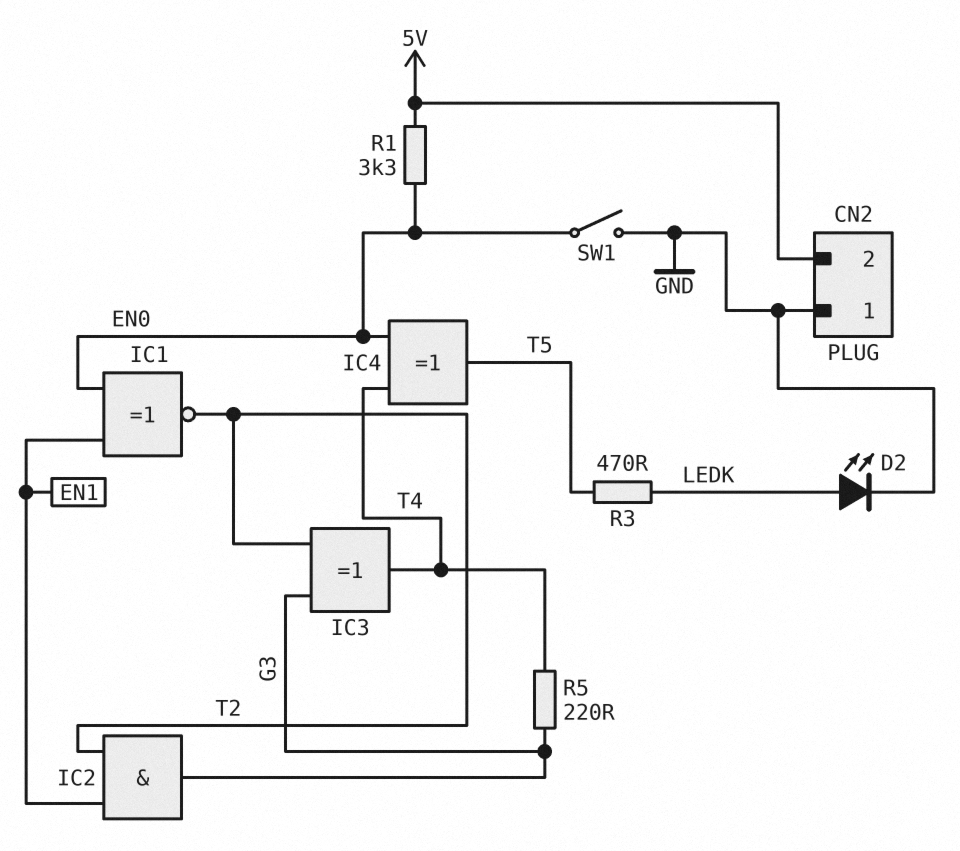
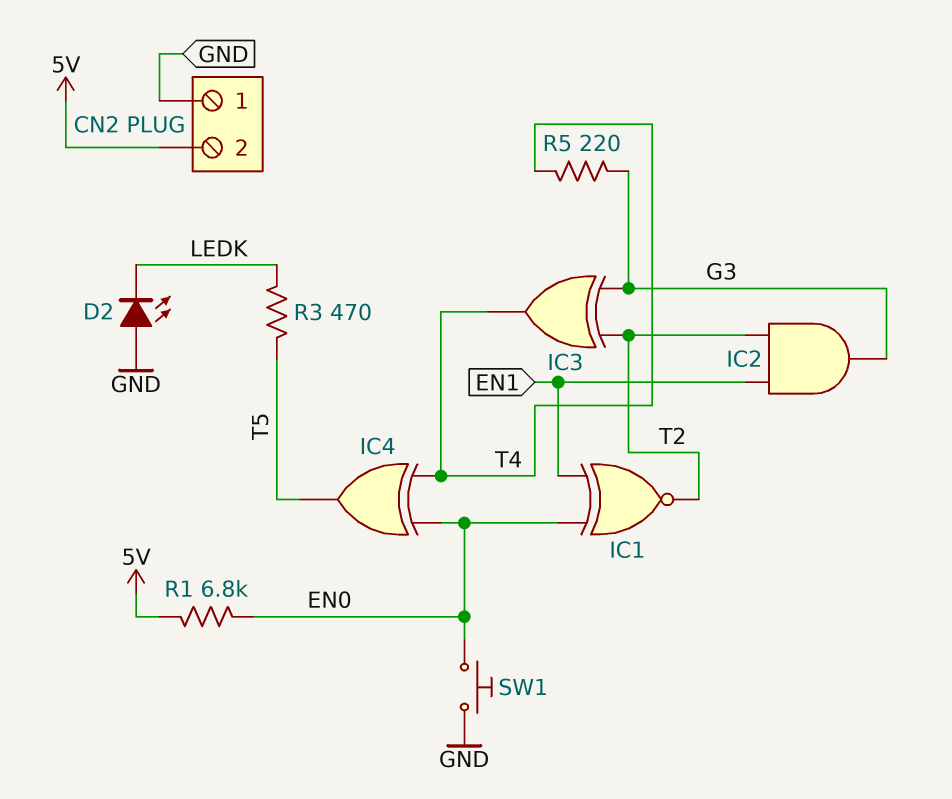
D2: LED (A LEDK, K GND) -> LED (A GND, K LEDK)
R1: 3.3k (5V, EN0) -> 6.8k (5V, EN0)
SW1: switch (EN0, GND) -> button (EN0, GND)

